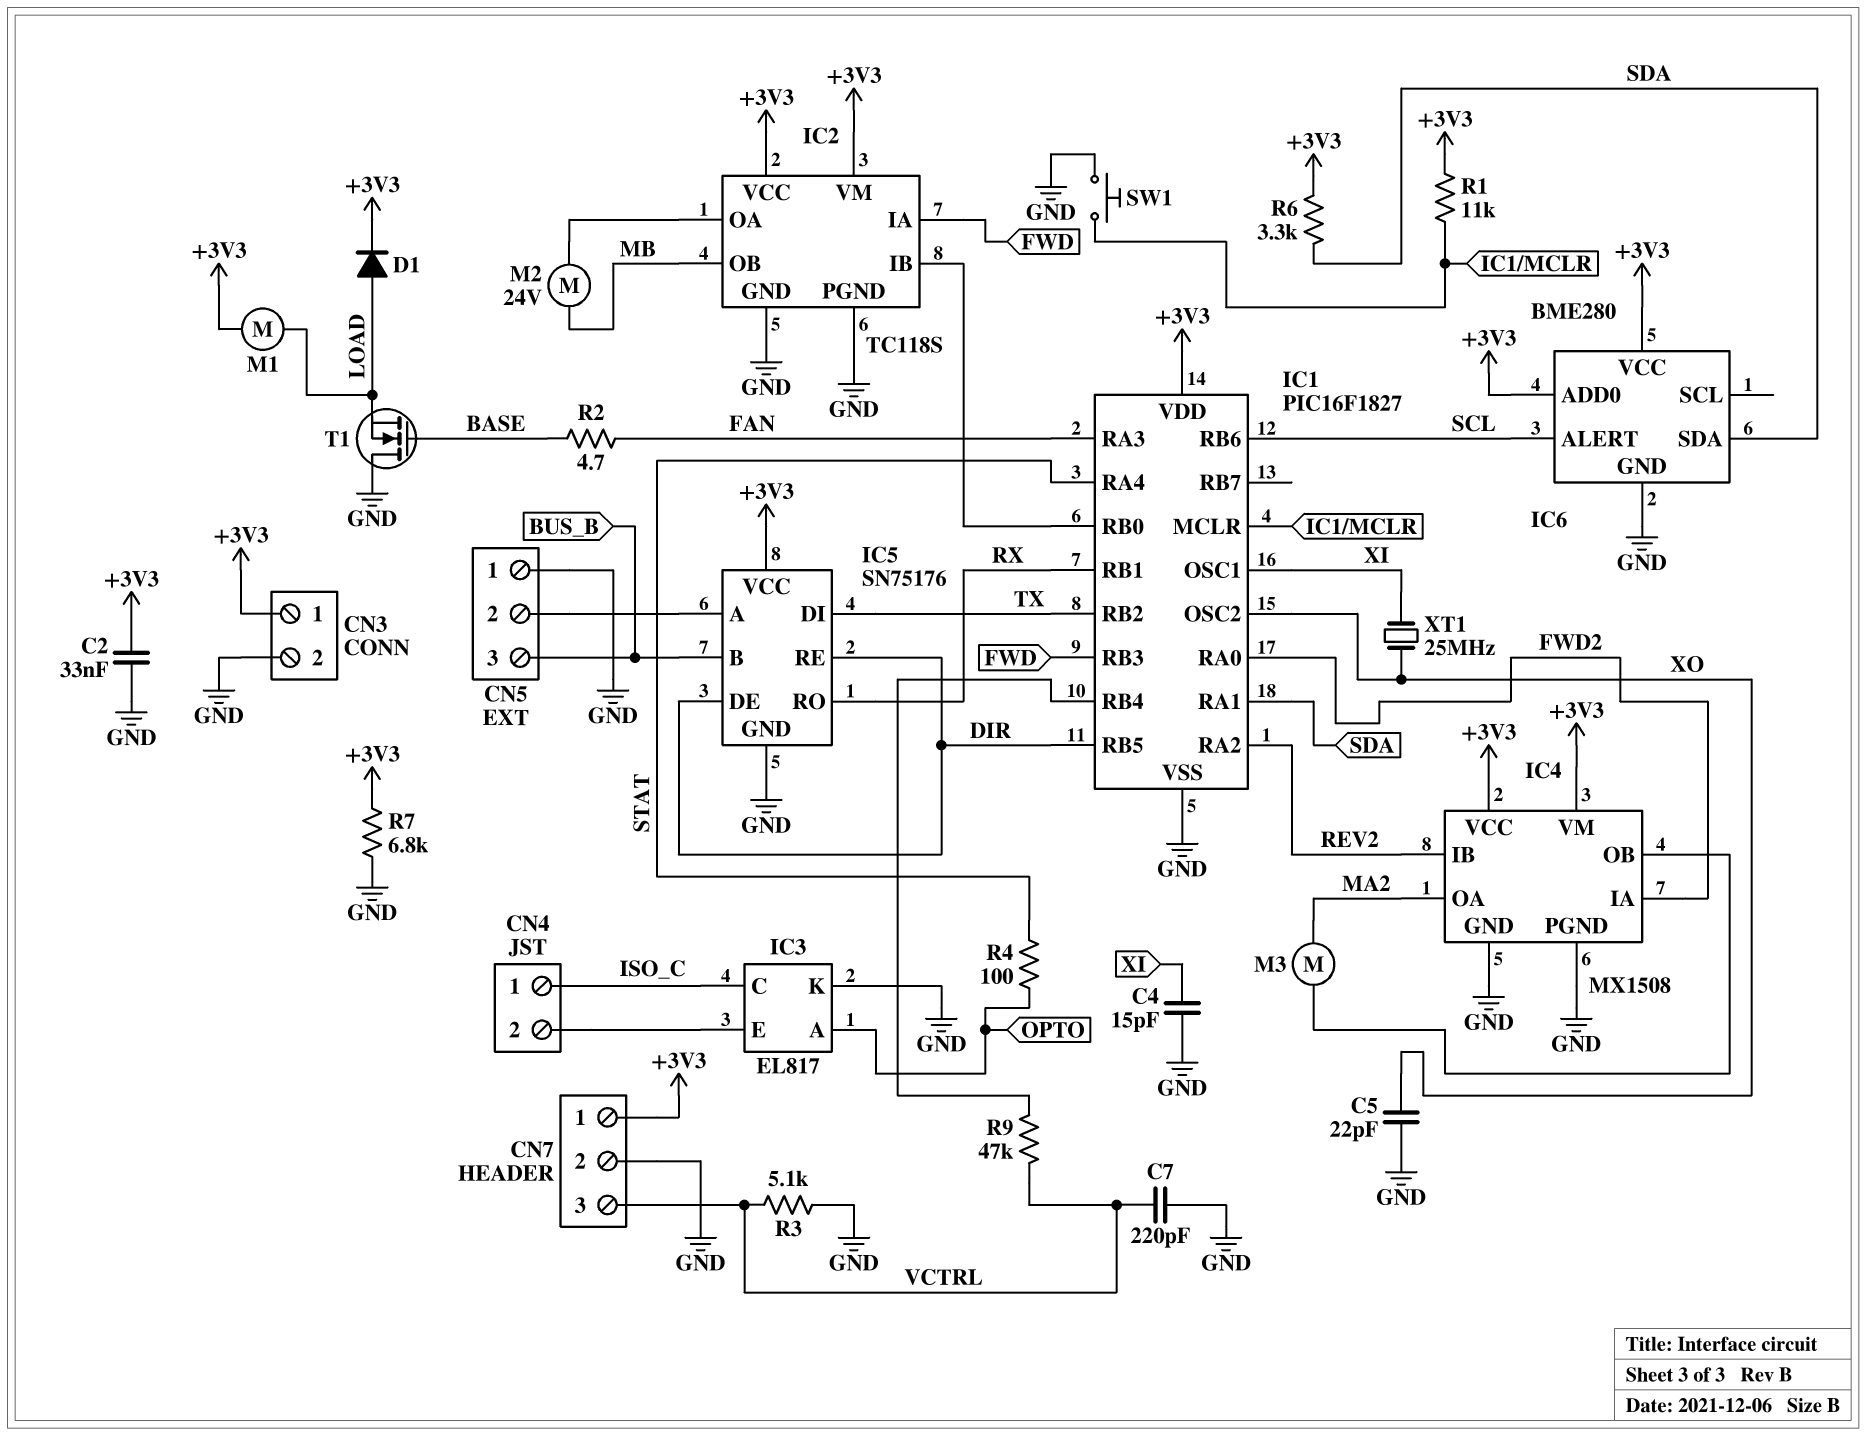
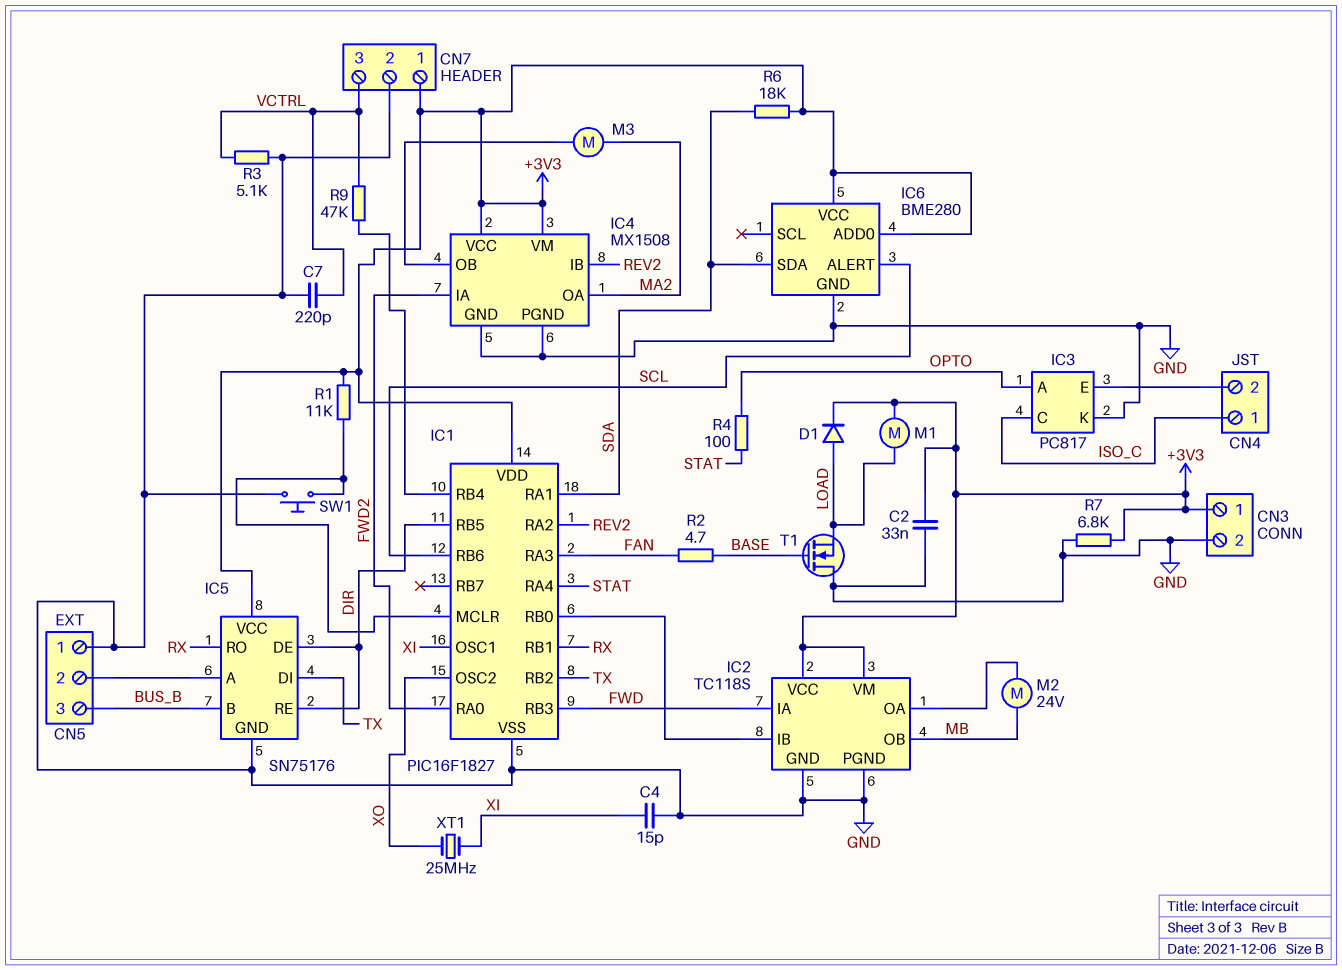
C5: 22pF (GND, XO) -> none
IC3: EL817 -> PC817
R6: 3.3k (+3V3, SDA) -> 18k (+3V3, SDA)

